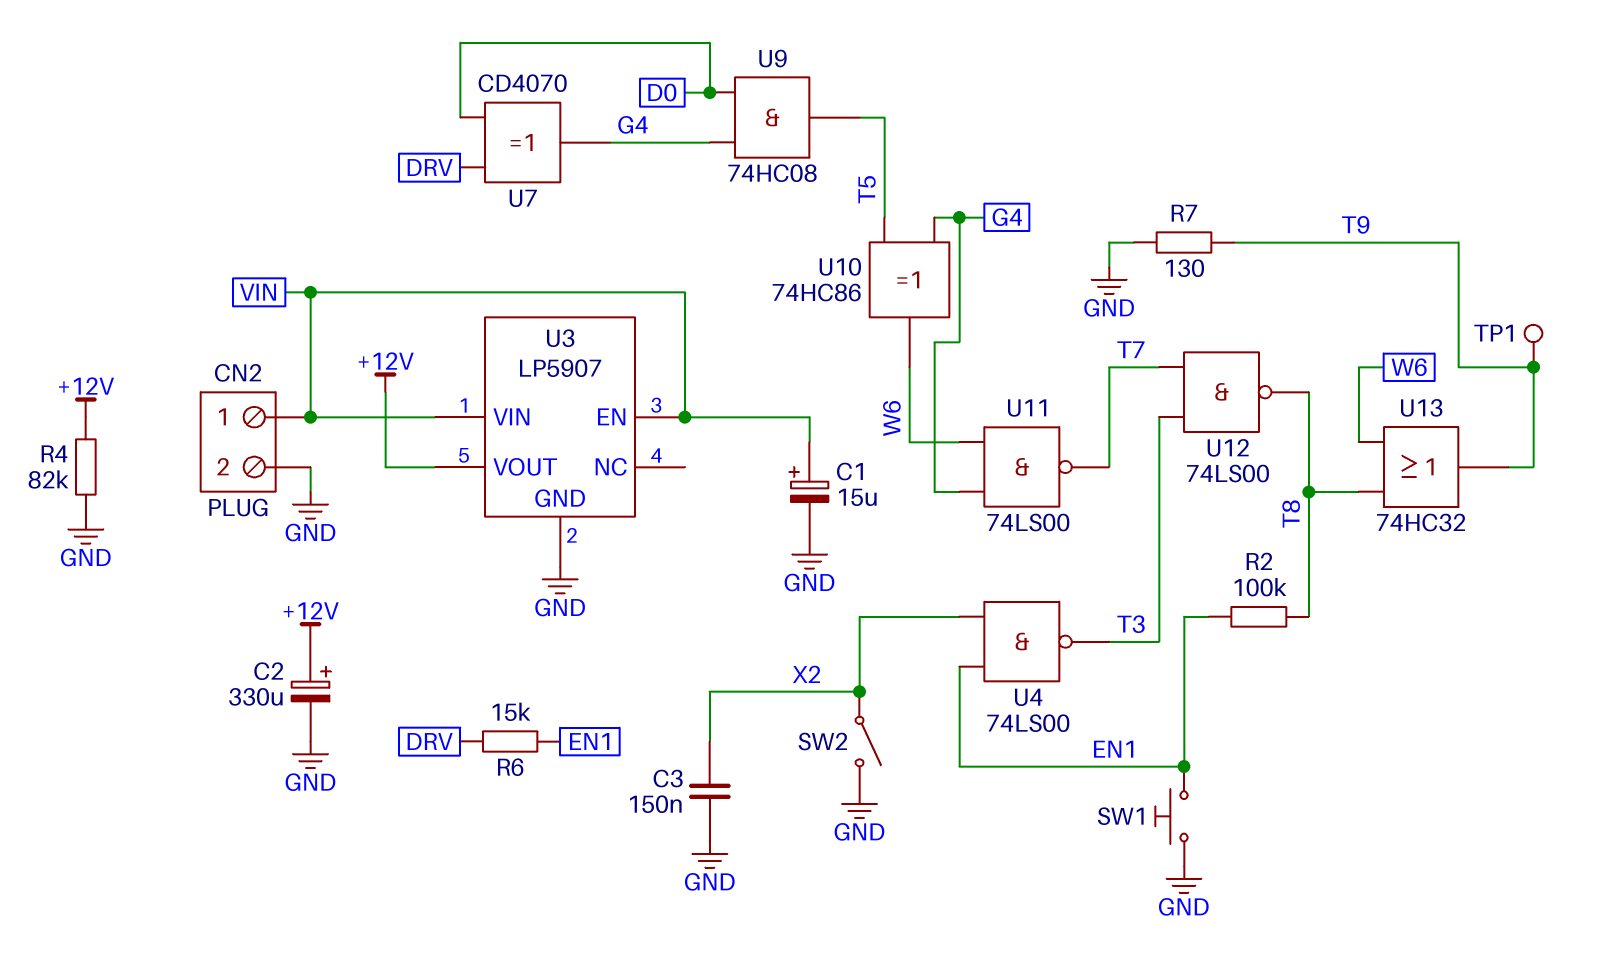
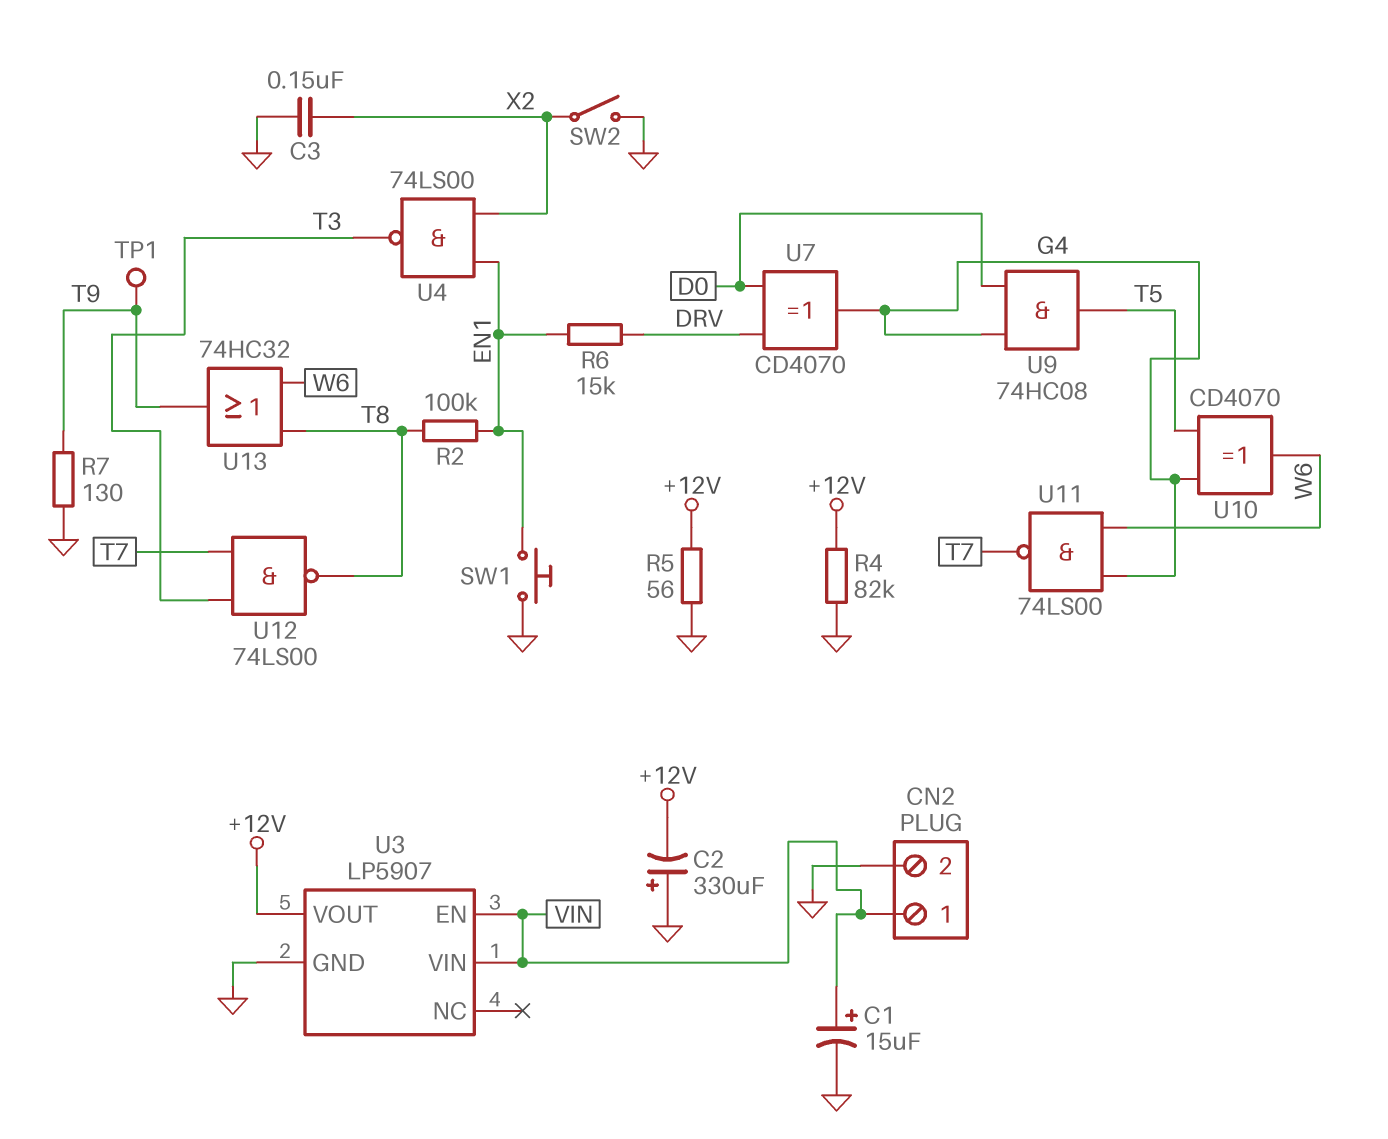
C2: 330uF (plus +12V, minus GND) -> 330uF (plus GND, minus +12V)
R5: none -> 56 (+12V, GND)
U10: XOR 74HC86 (in G4, in T5, out W6) -> XOR CD4070 (in G4, in T5, out W6)

